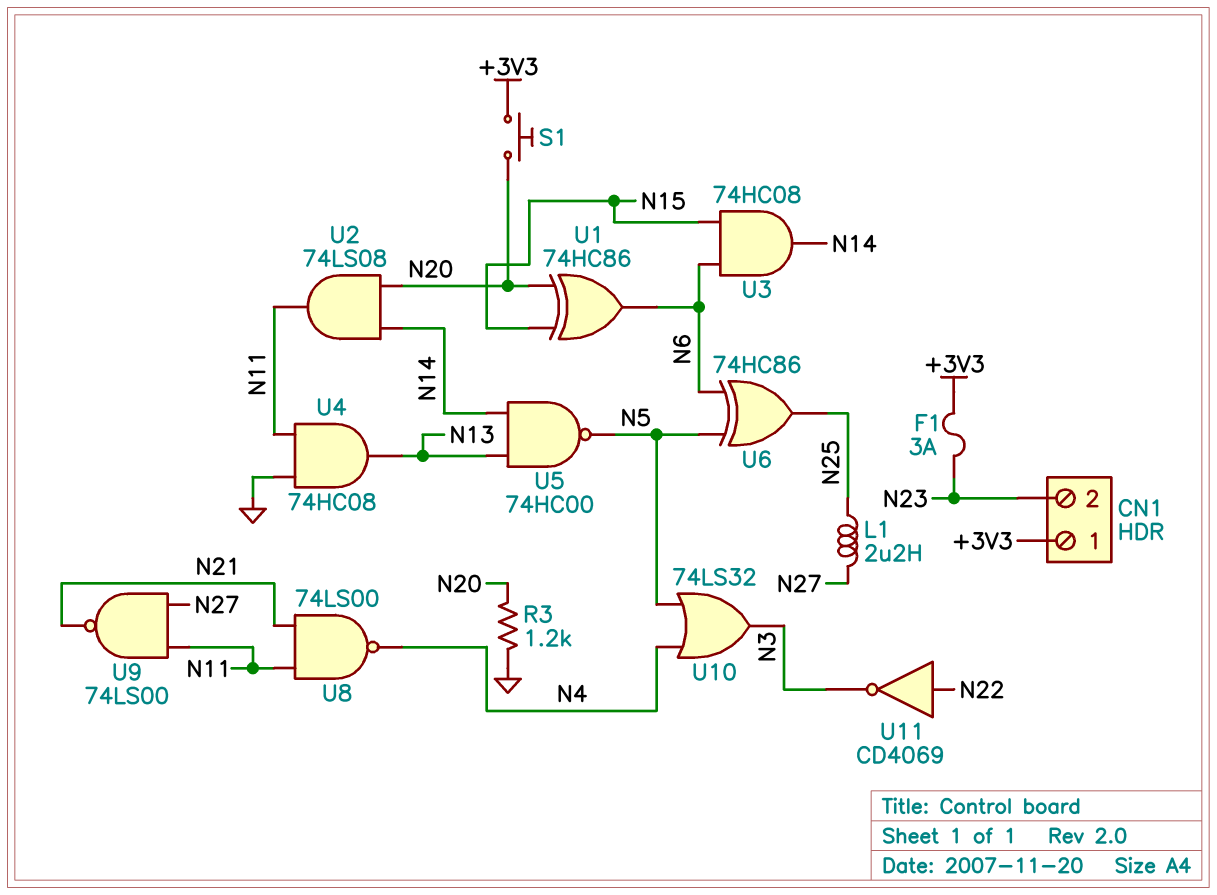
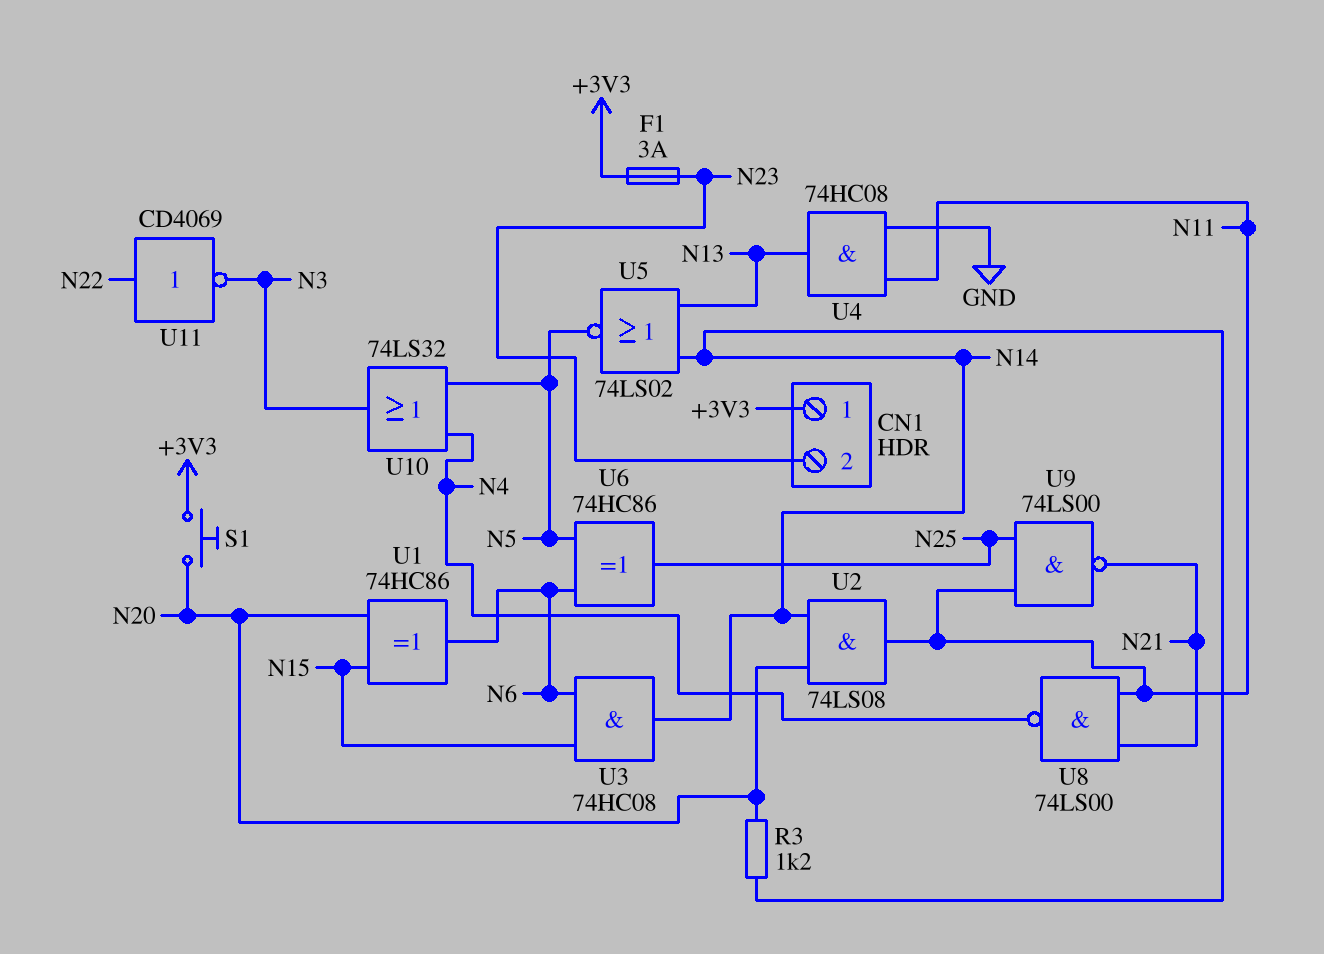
L1: 2.2uH (N25, N27) -> none
R3: 1.2k (GND, N20) -> 1.2k (N14, N20)
U5: NAND 74HC00 (in N13, in N14, out N5) -> NOR 74LS02 (in N13, in N14, out N5)
U9: NAND 74LS00 (in N11, in N27, out N21) -> NAND 74LS00 (in N11, in N25, out N21)

